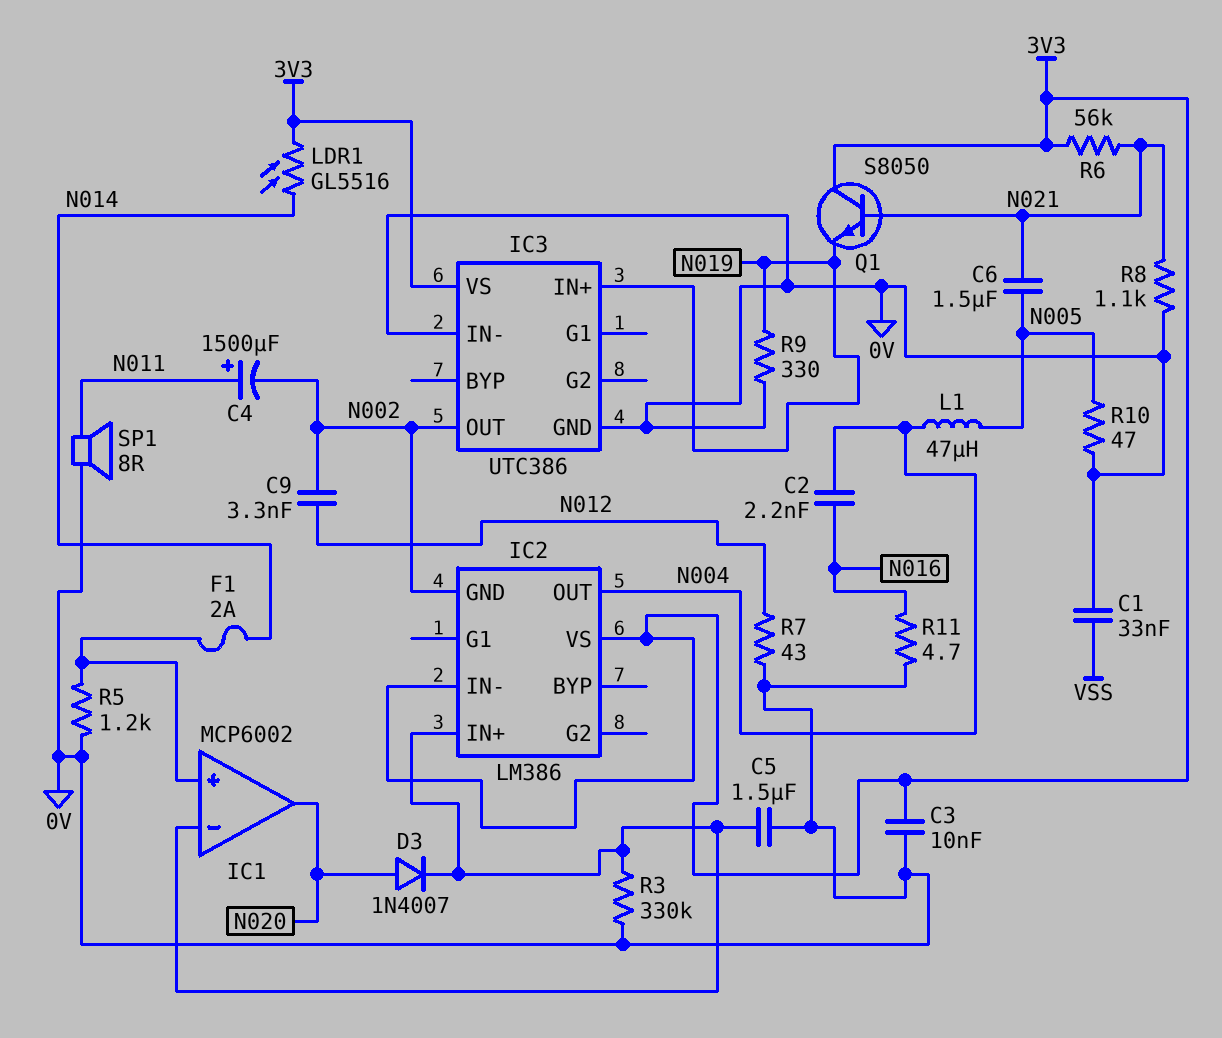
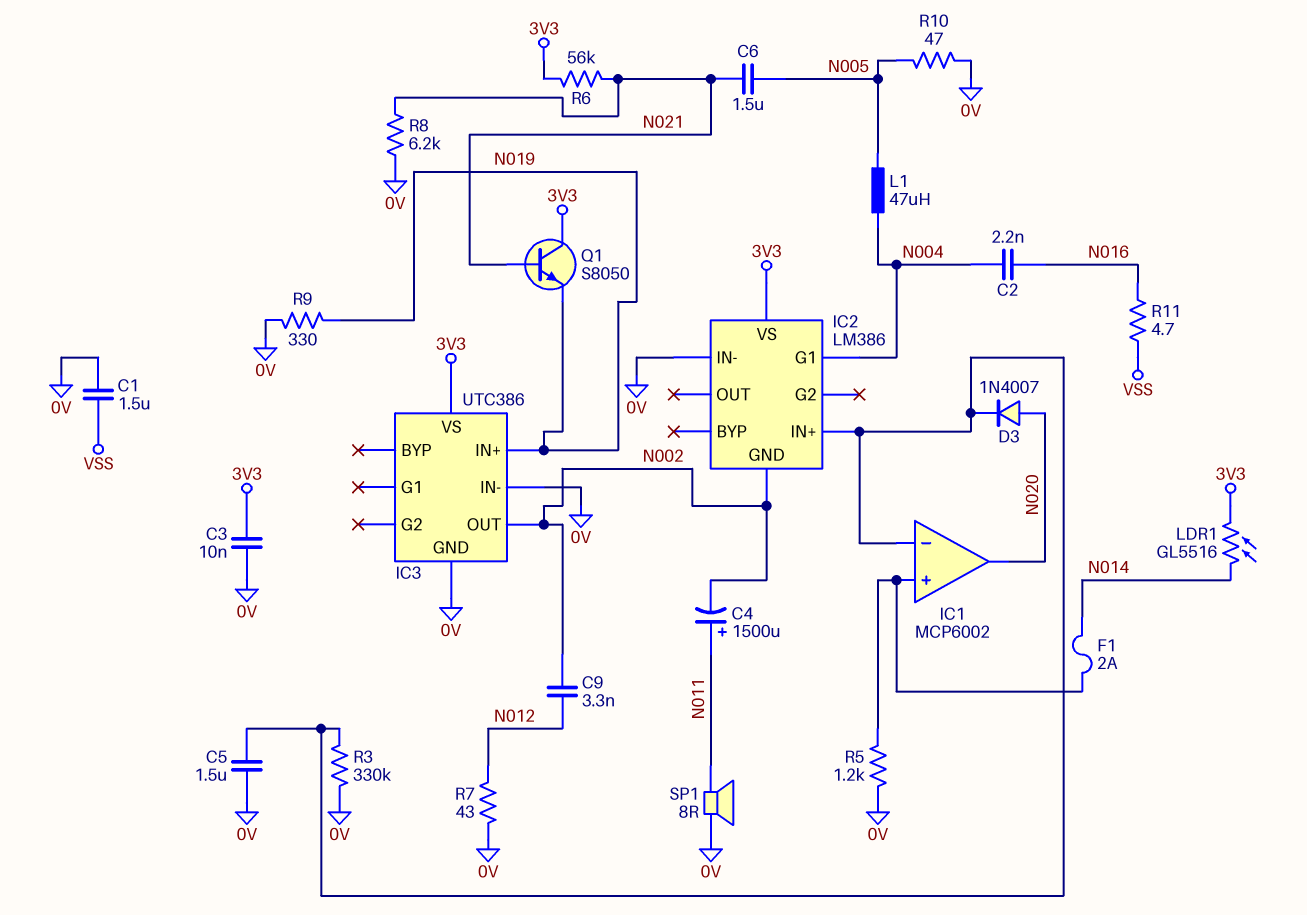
C1: 33nF (0V, VSS) -> 1.5uF (0V, VSS)
IC2 pin G1: none -> N004
IC2 pin IN-: 3V3 -> 0V
IC2 pin OUT: N004 -> none
R8: 1.1k (0V, N021) -> 6.2k (0V, N021)
R11: 4.7 (0V, N016) -> 4.7 (N016, VSS)

